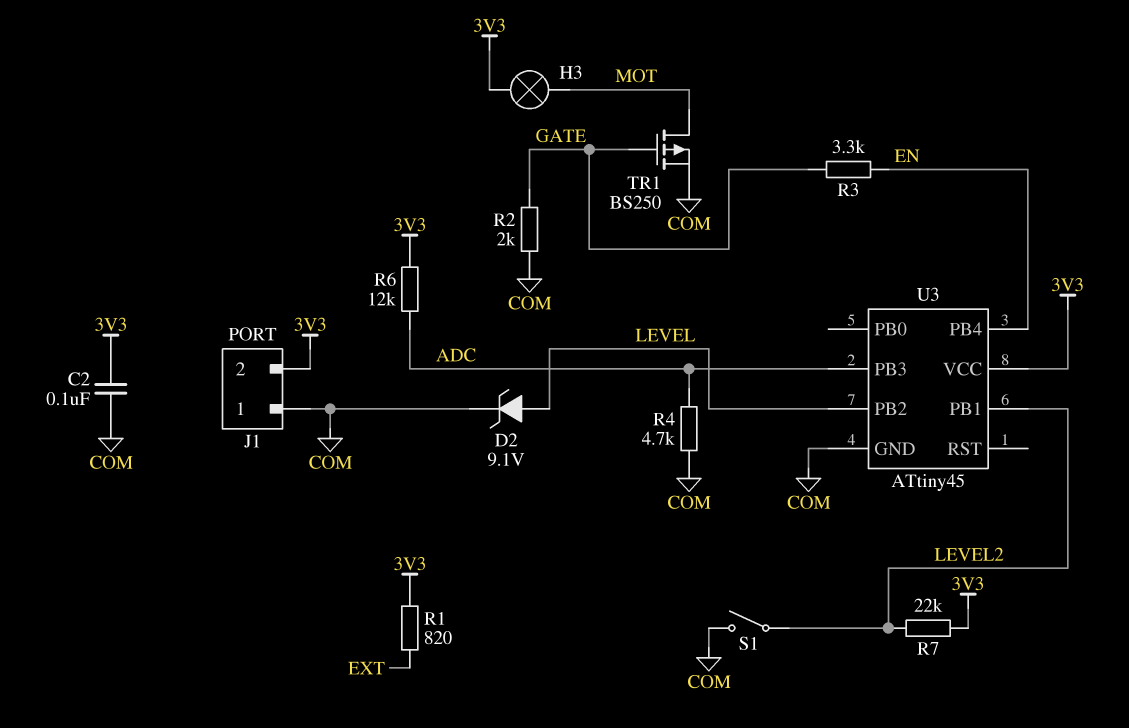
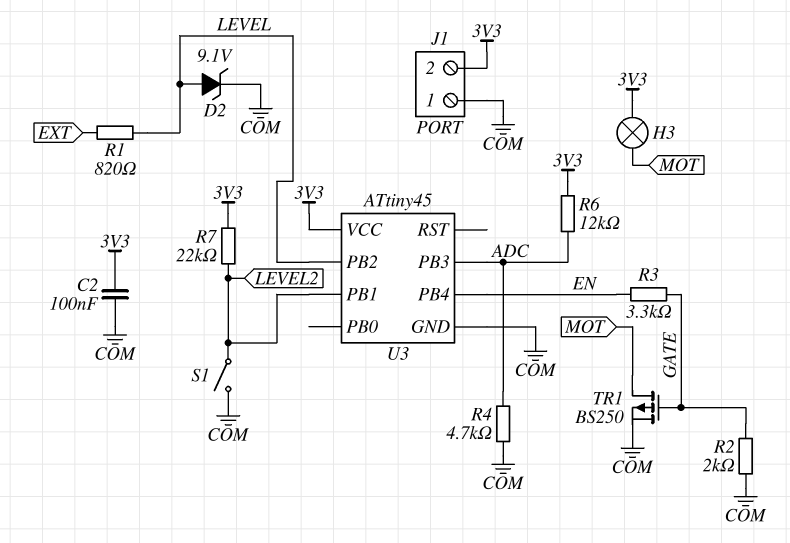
R1: 820 (3V3, EXT) -> 820 (EXT, LEVEL)

